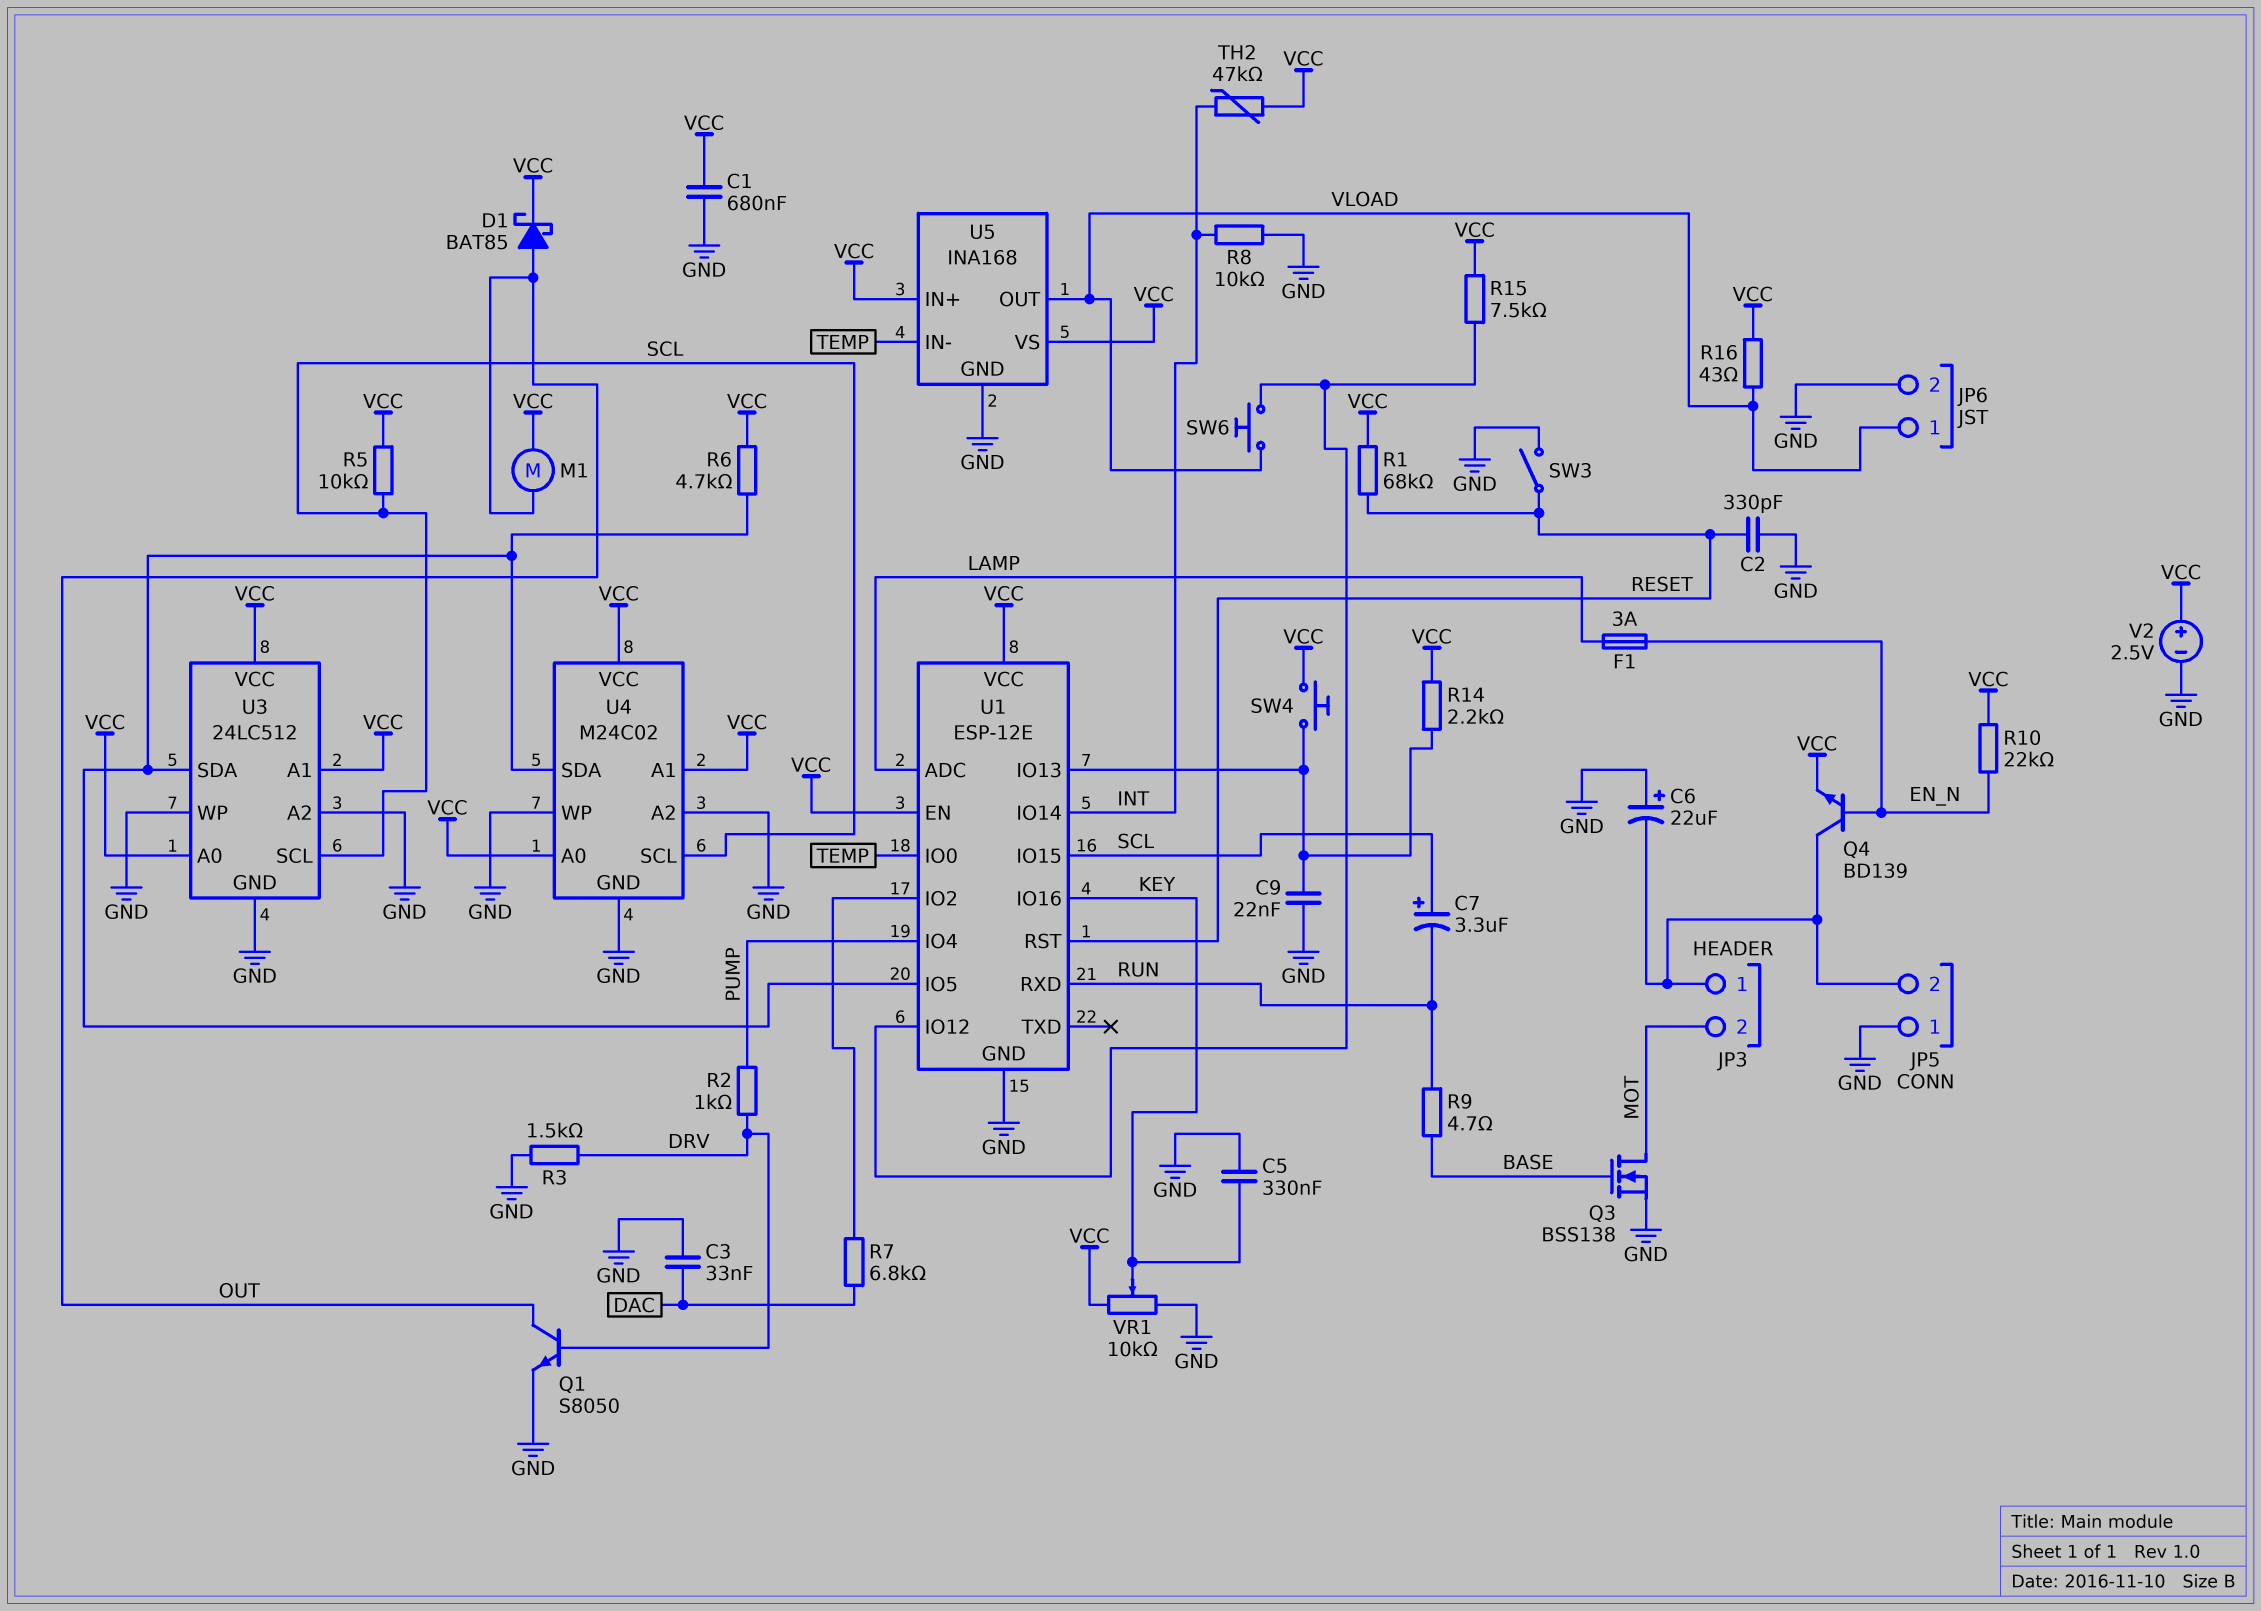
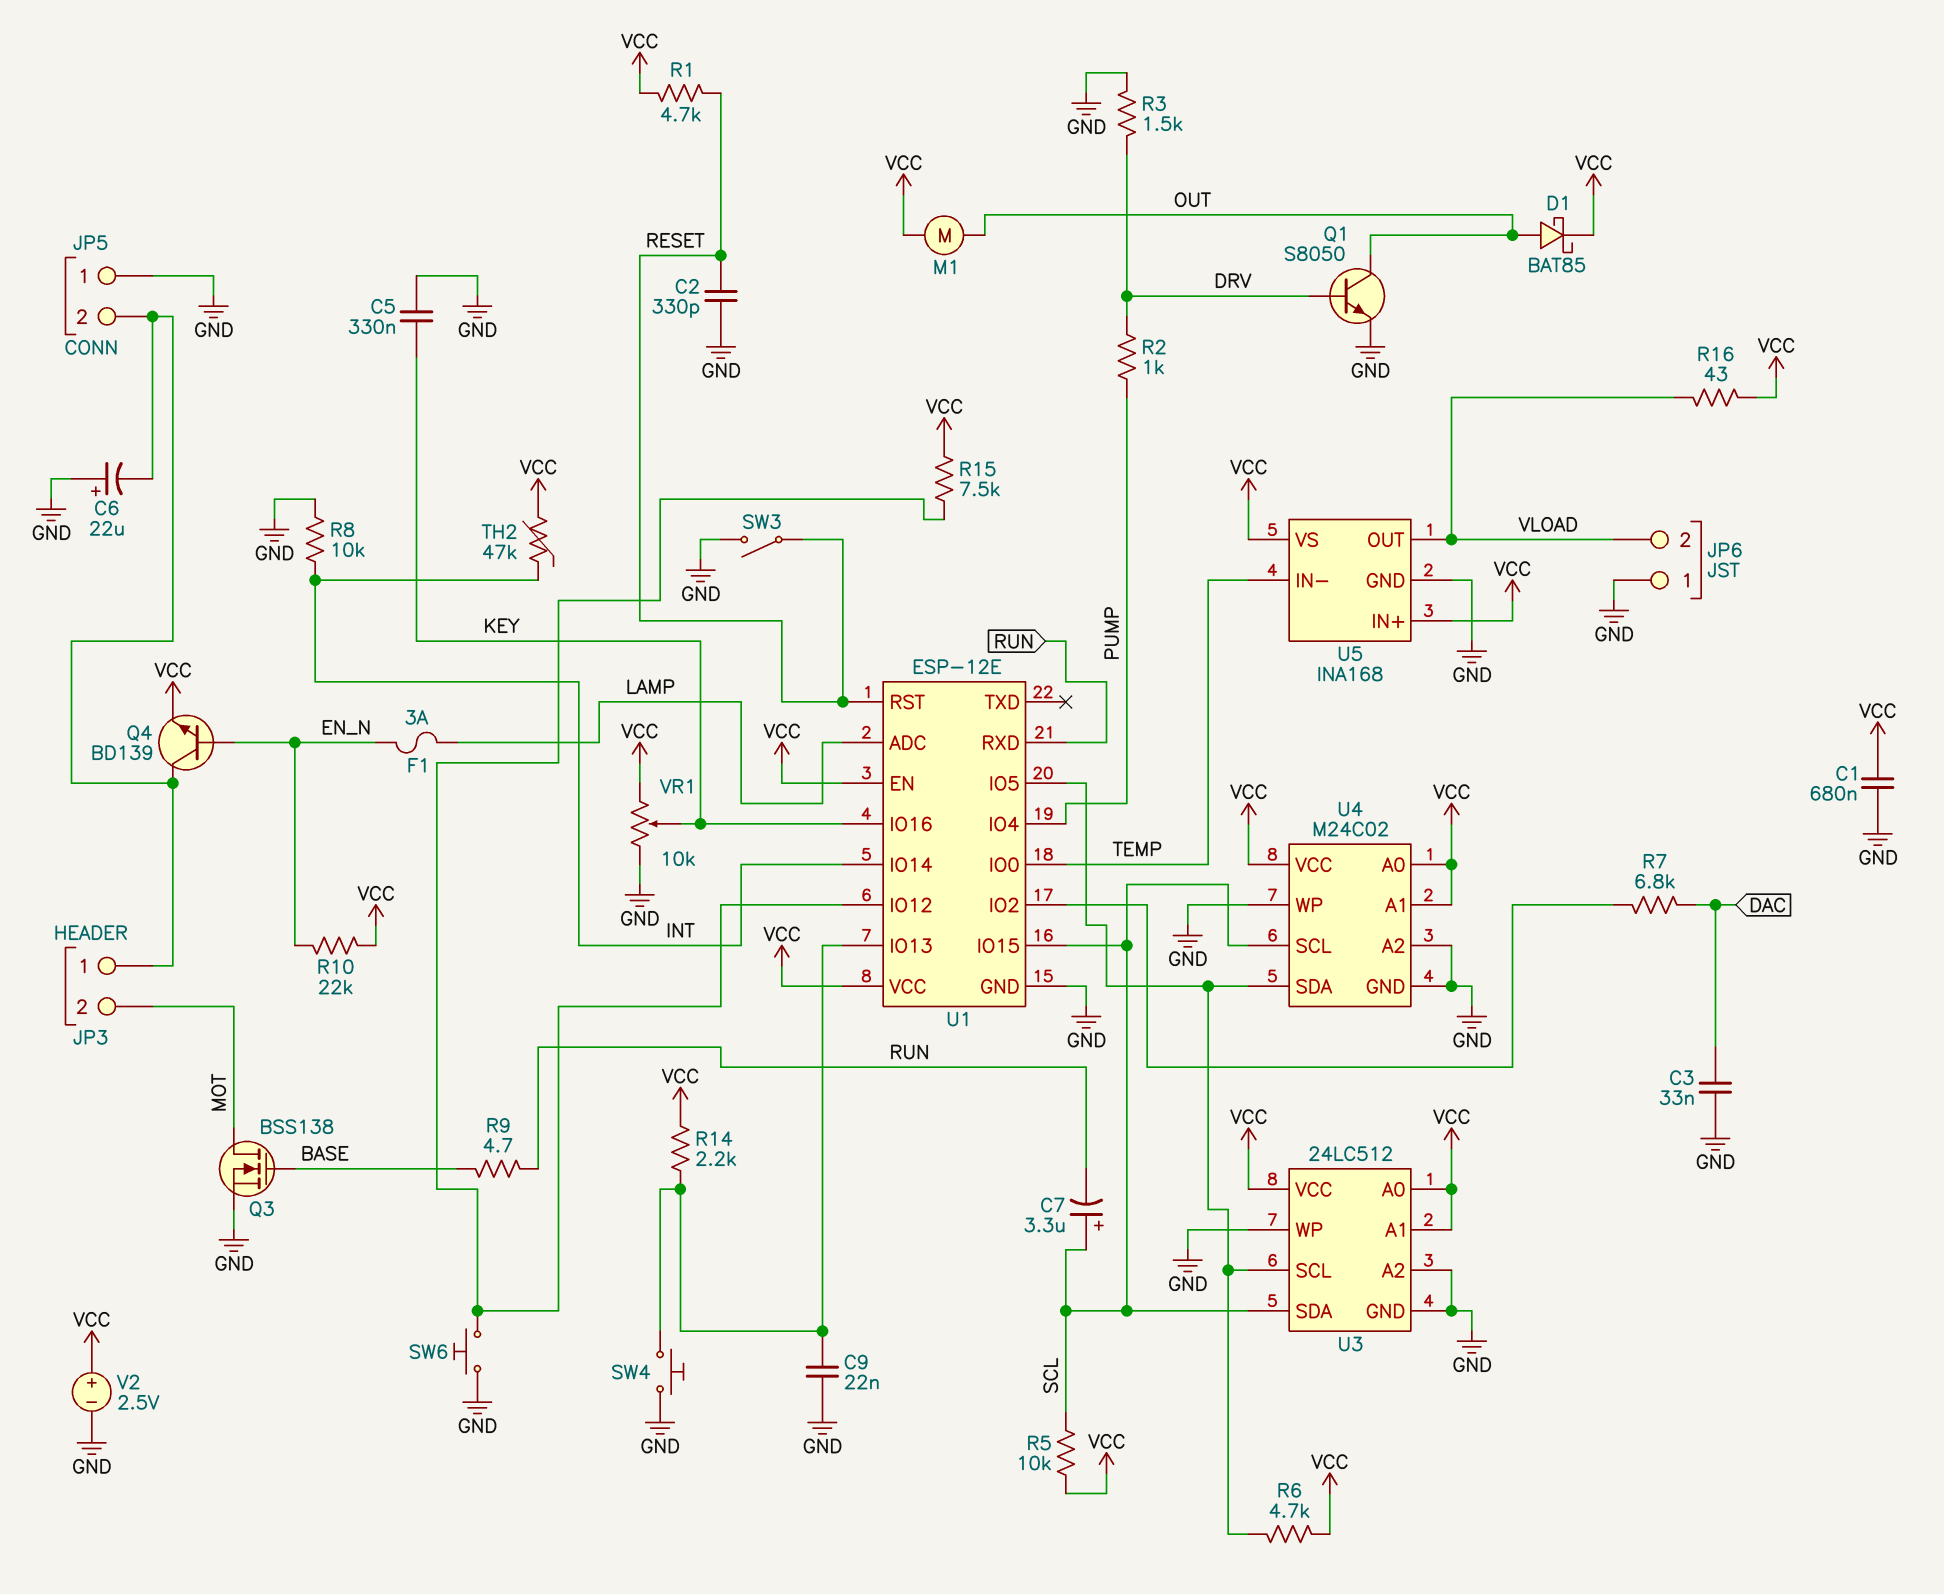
JP6 pin 1: VLOAD -> GND
JP6 pin 2: GND -> VLOAD
R1: 68k (RESET, VCC) -> 4.7k (RESET, VCC)
SW4: button (U1/IO13, VCC) -> button (GND, U1/IO13)
SW6: button (U1/IO12, VLOAD) -> button (GND, U1/IO12)
U3 pin SCL: SCL -> U1/IO5
U3 pin SDA: U1/IO5 -> SCL

